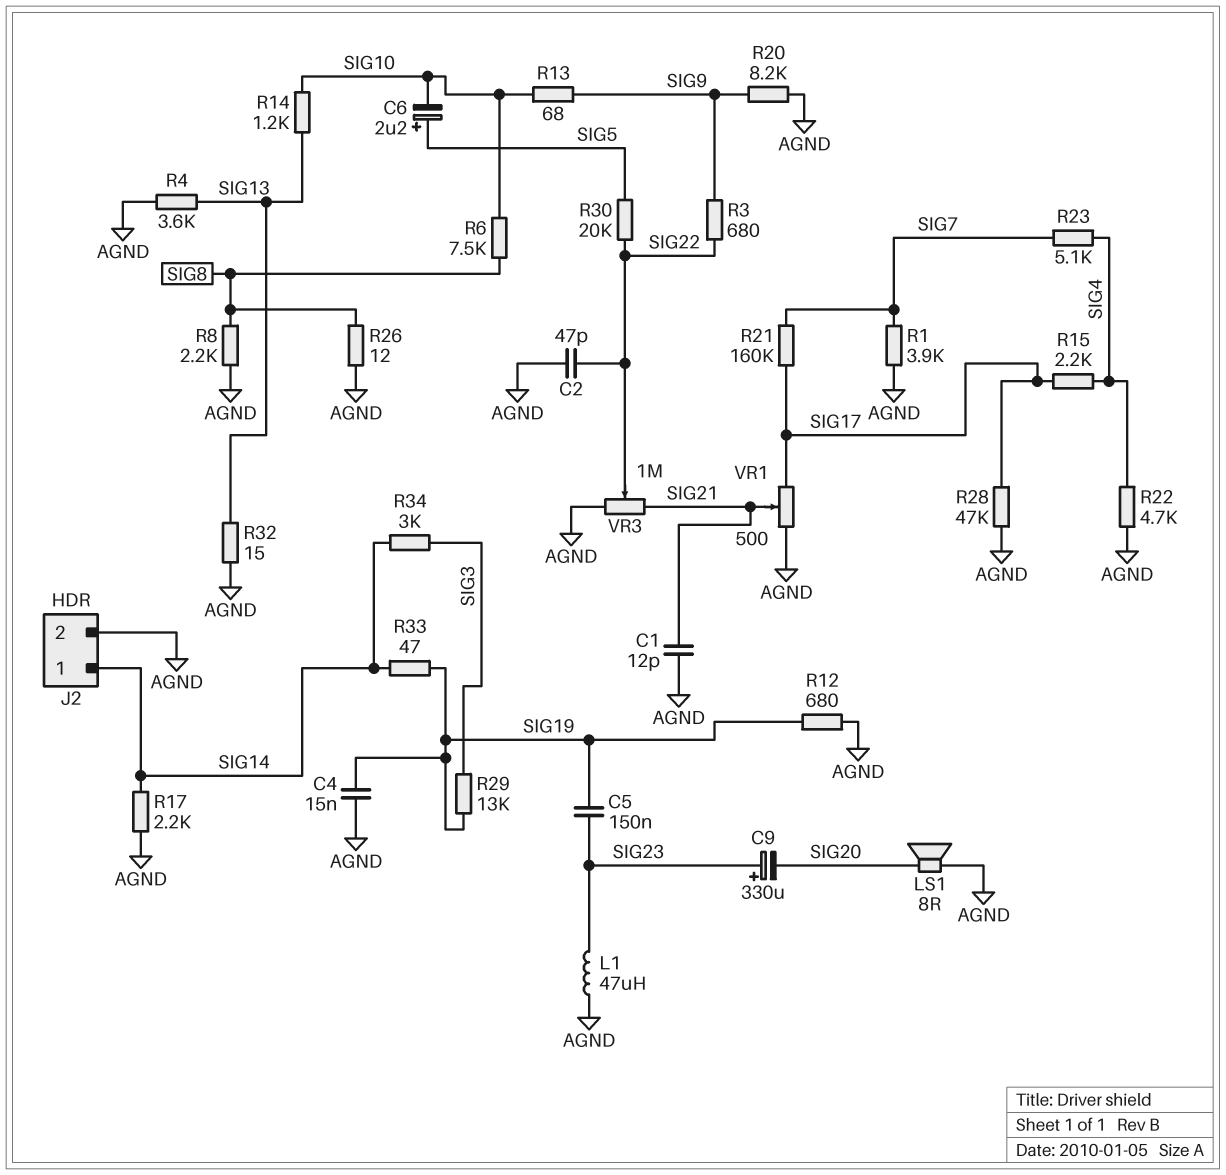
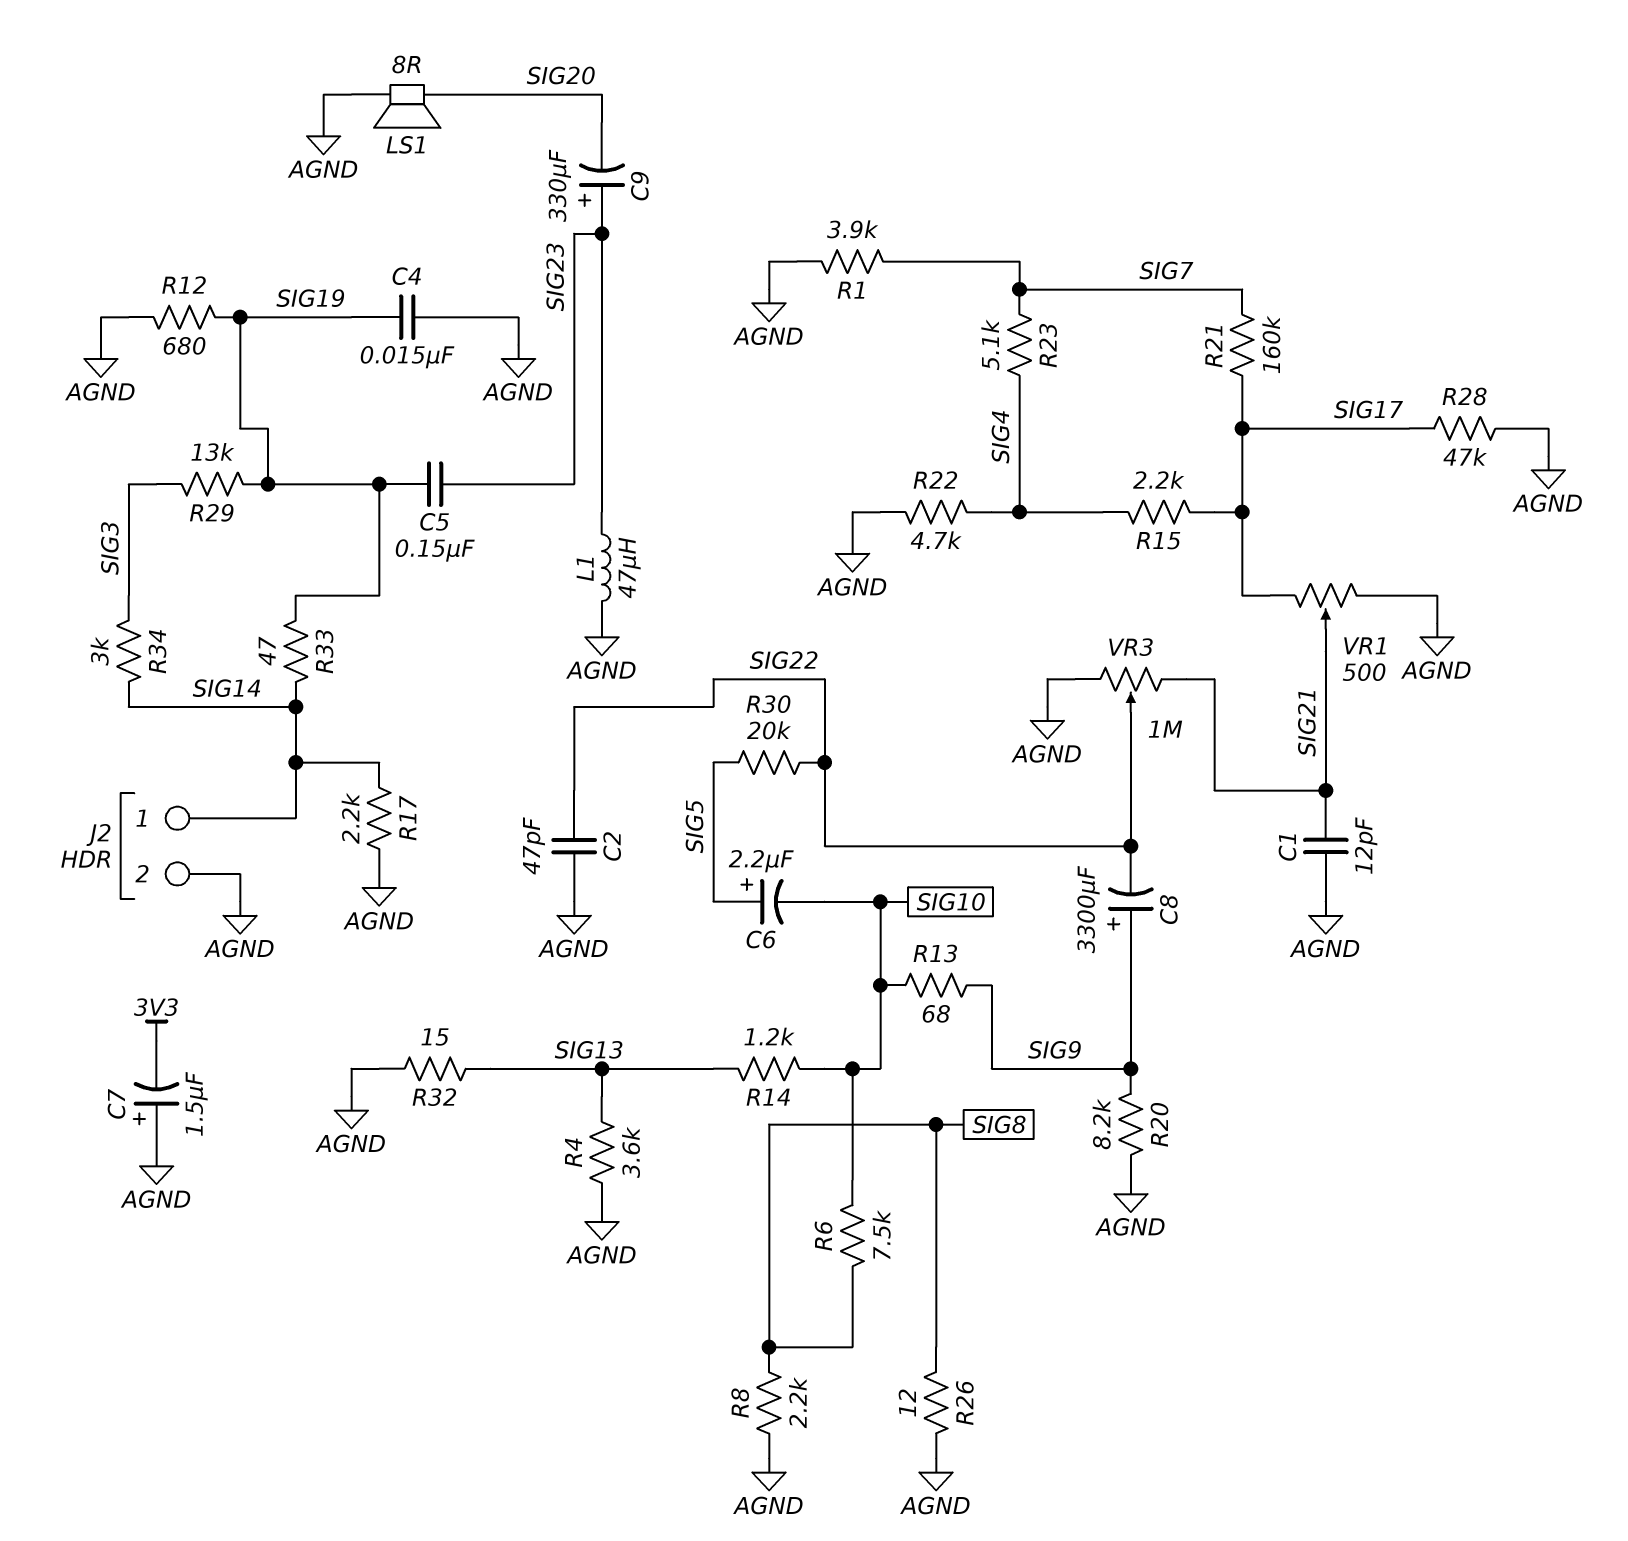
C7: none -> 1.5uF (plus AGND, minus 3V3)
C8: none -> 3300uF (plus SIG9, minus SIG22)
R3: 680 (SIG9, SIG22) -> none

